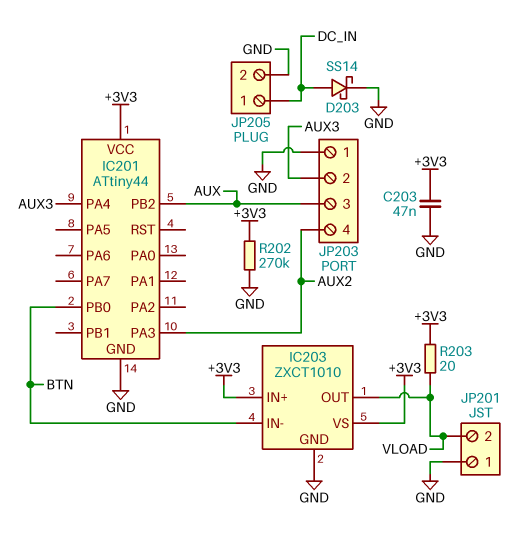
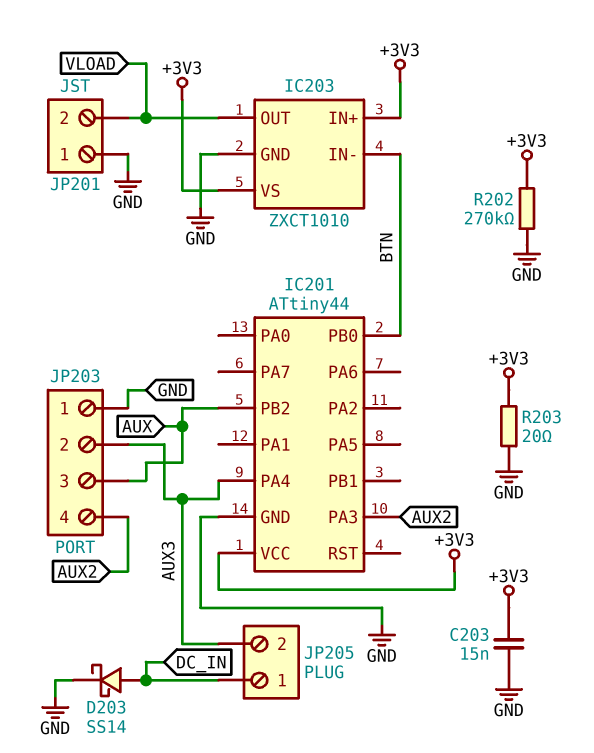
C203: 47nF (+3V3, GND) -> 15nF (+3V3, GND)
JP205 pin 2: GND -> AUX3
R203: 20 (+3V3, VLOAD) -> 20 (+3V3, GND)

